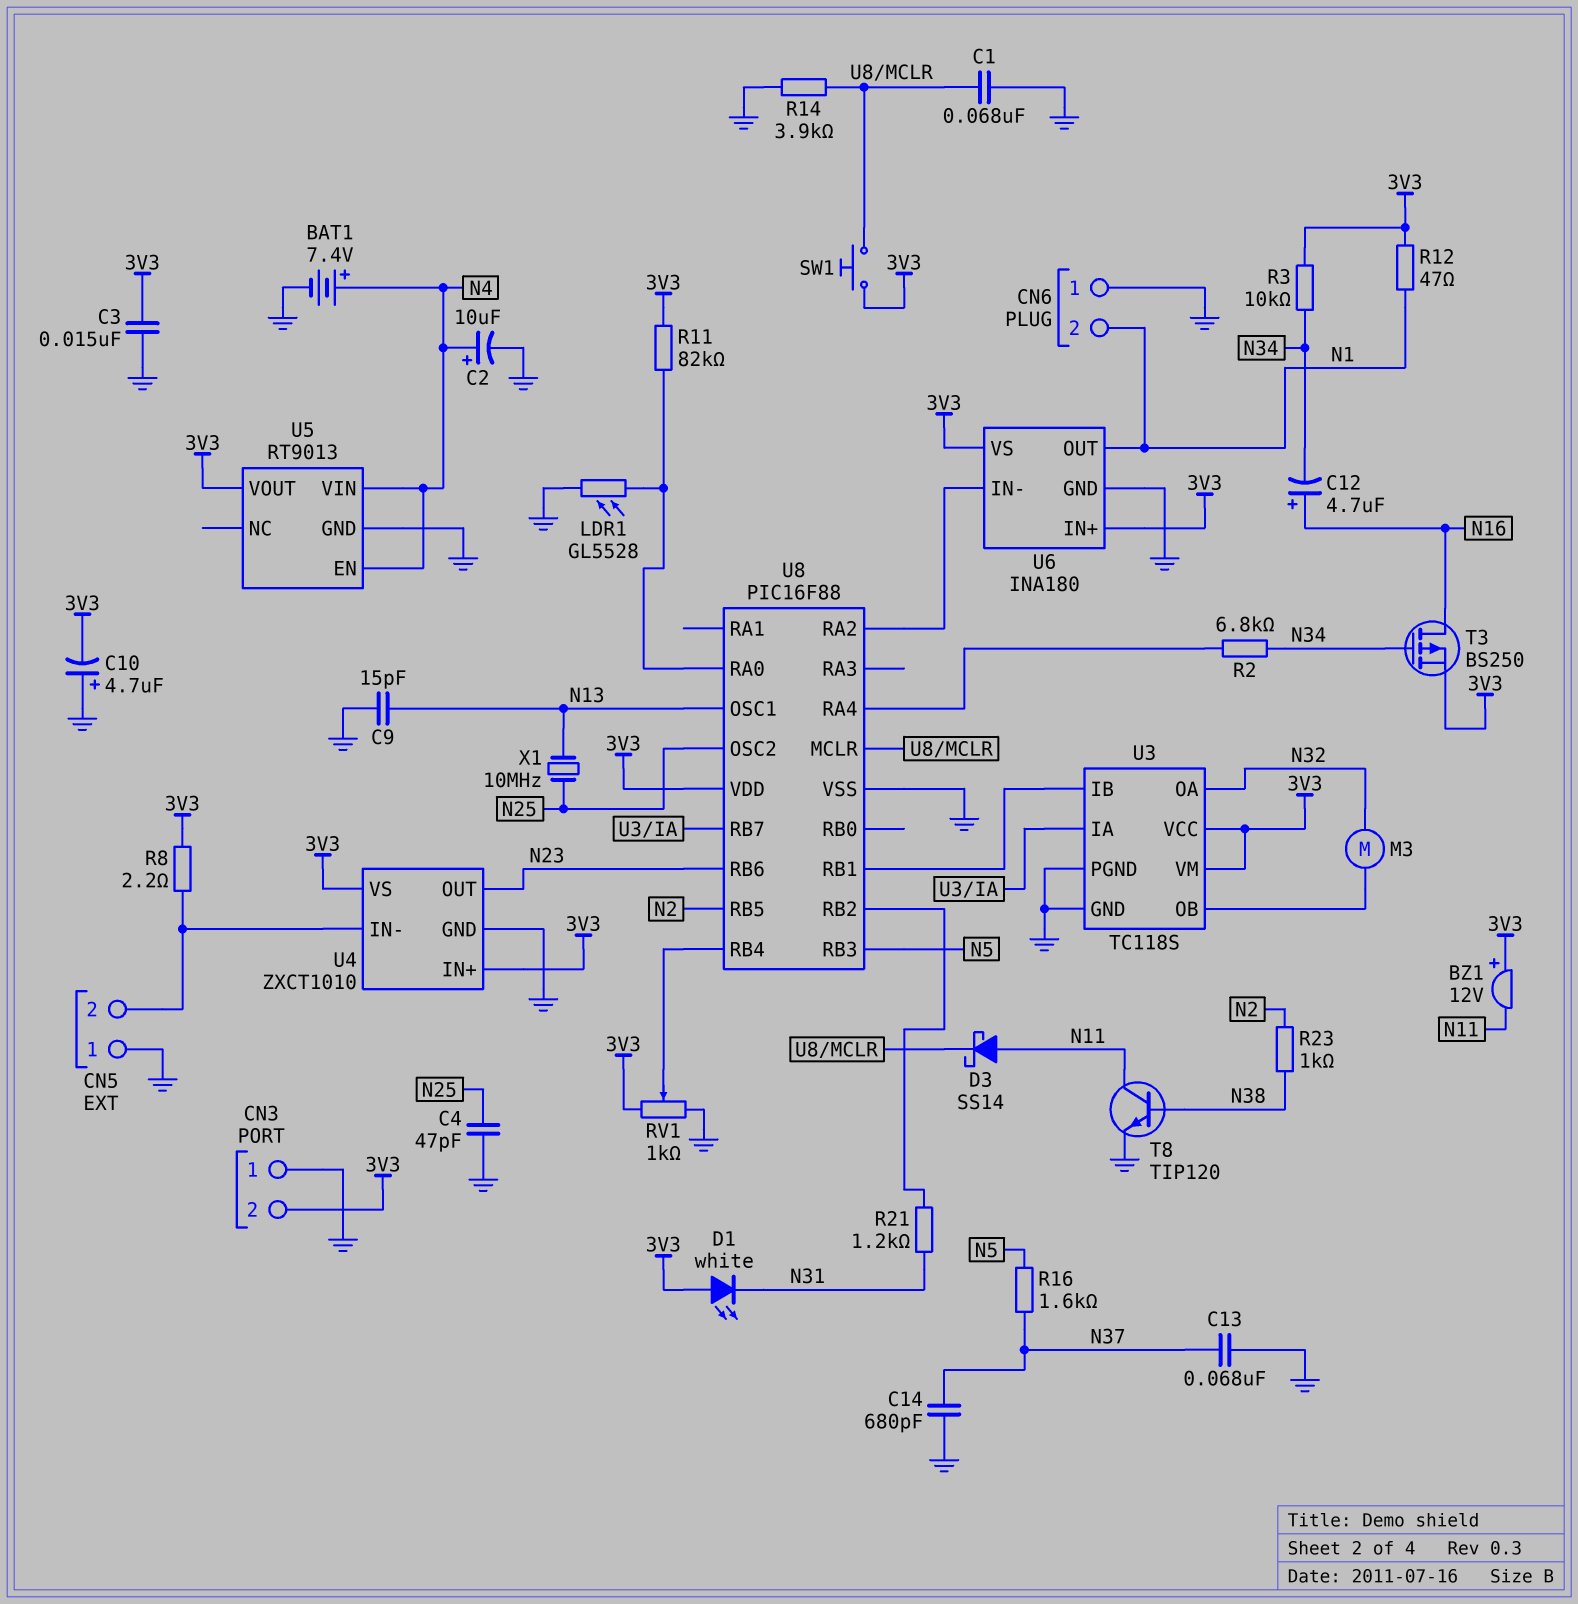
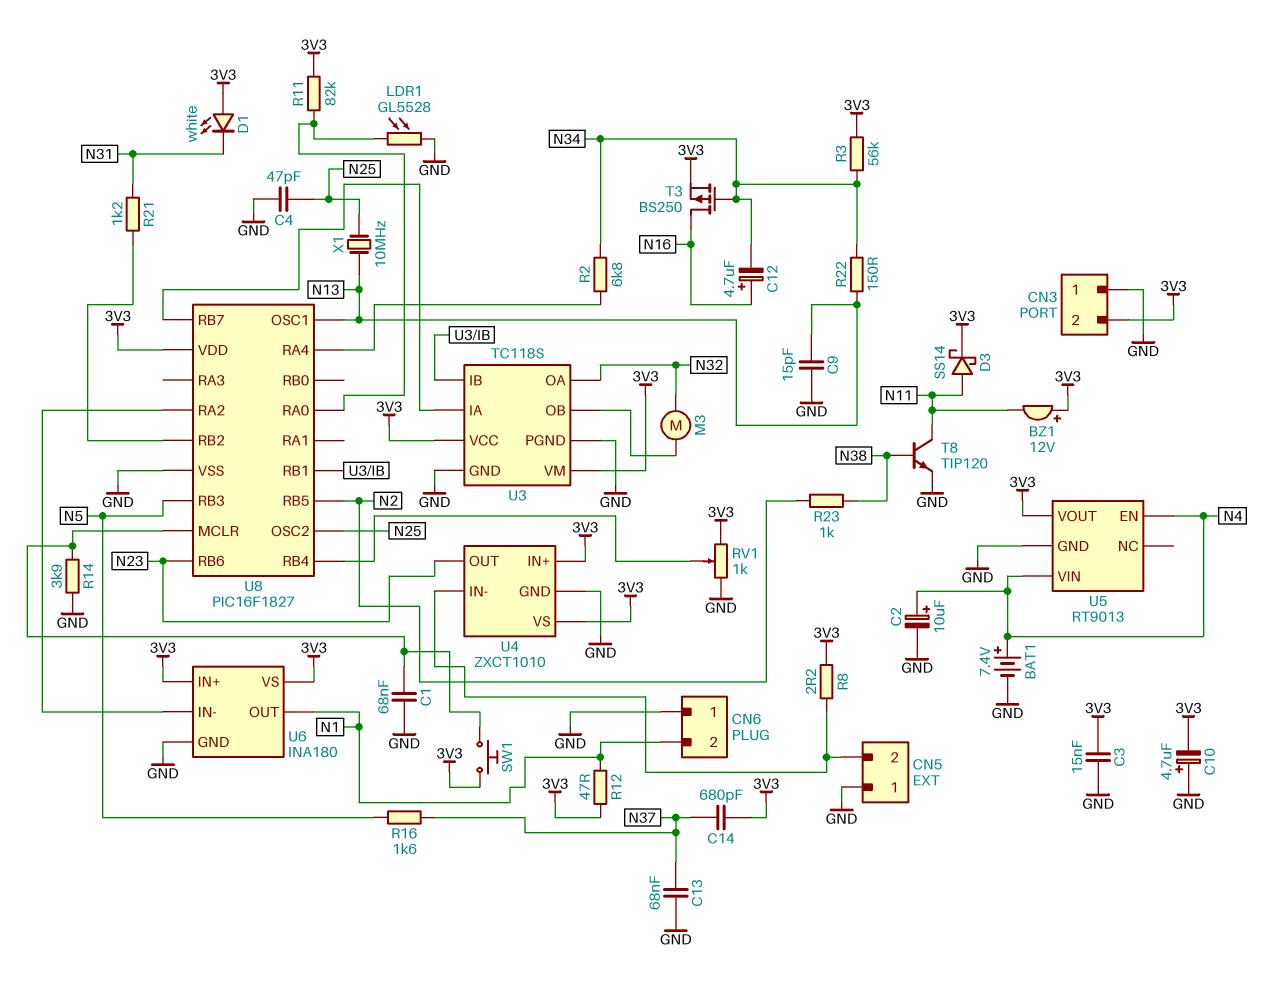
C14: 680pF (GND, N37) -> 680pF (3V3, N37)
D3: schottky SS14 (A N11, K U8/MCLR) -> schottky SS14 (A N11, K 3V3)
R3: 10k (3V3, N34) -> 56k (3V3, N34)
R22: none -> 150 (N13, N34)
U8: PIC16F88 -> PIC16F1827

